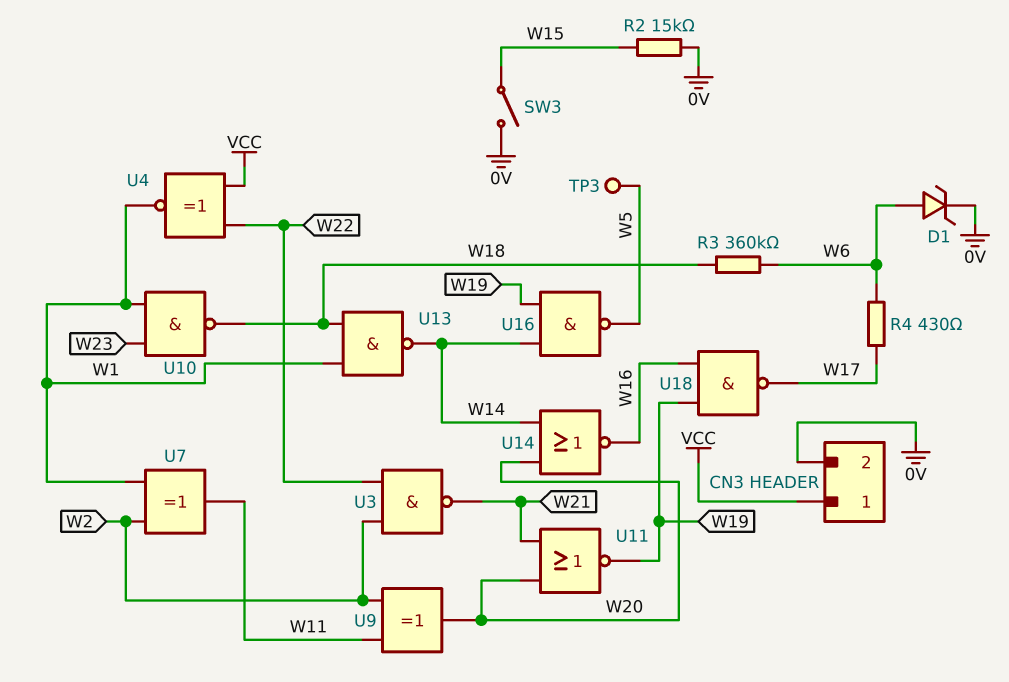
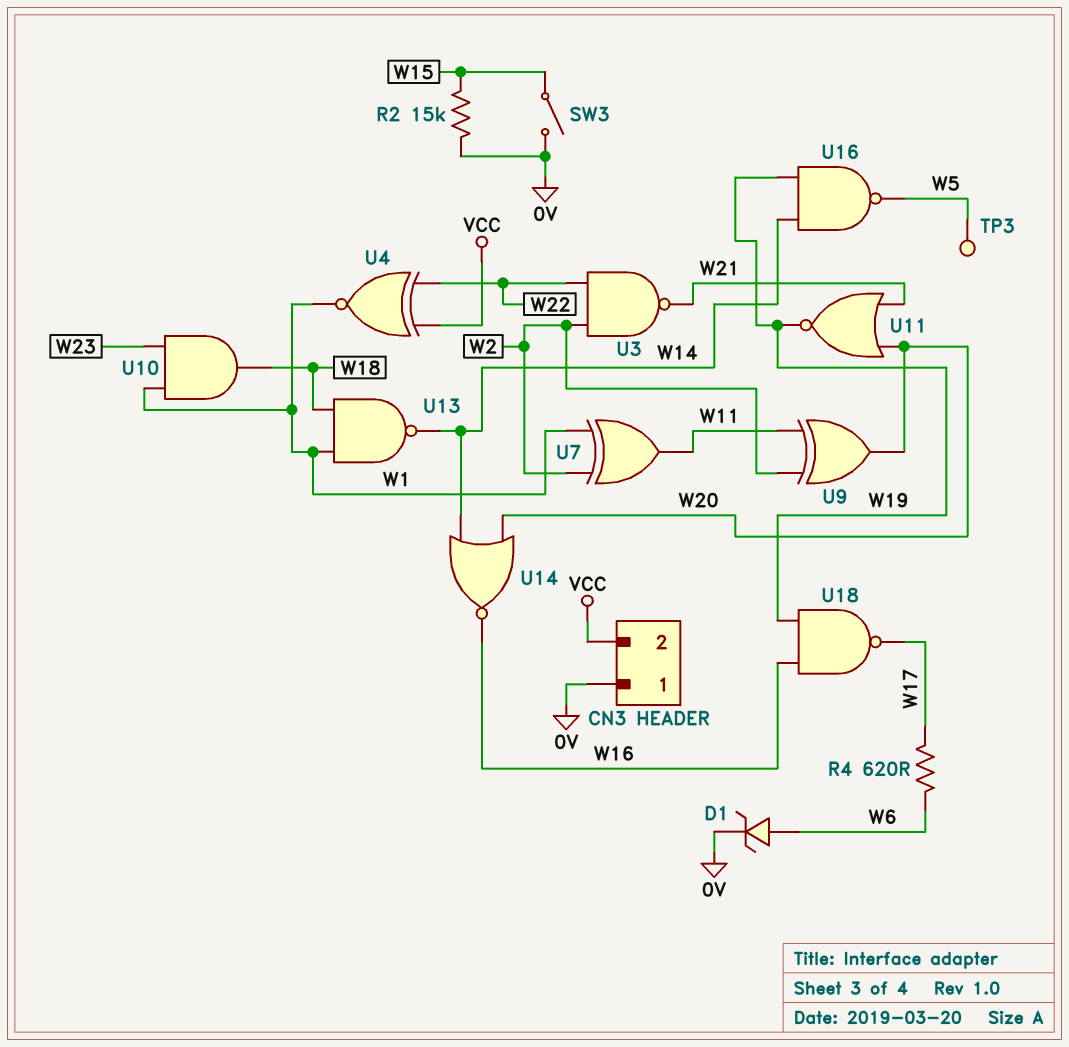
CN3 pin 1: VCC -> 0V
CN3 pin 2: 0V -> VCC
R3: 360k (W6, W18) -> none
R4: 430 (W6, W17) -> 620 (W6, W17)
U10: NAND (in W1, in W23, out W18) -> AND (in W1, in W23, out W18)

